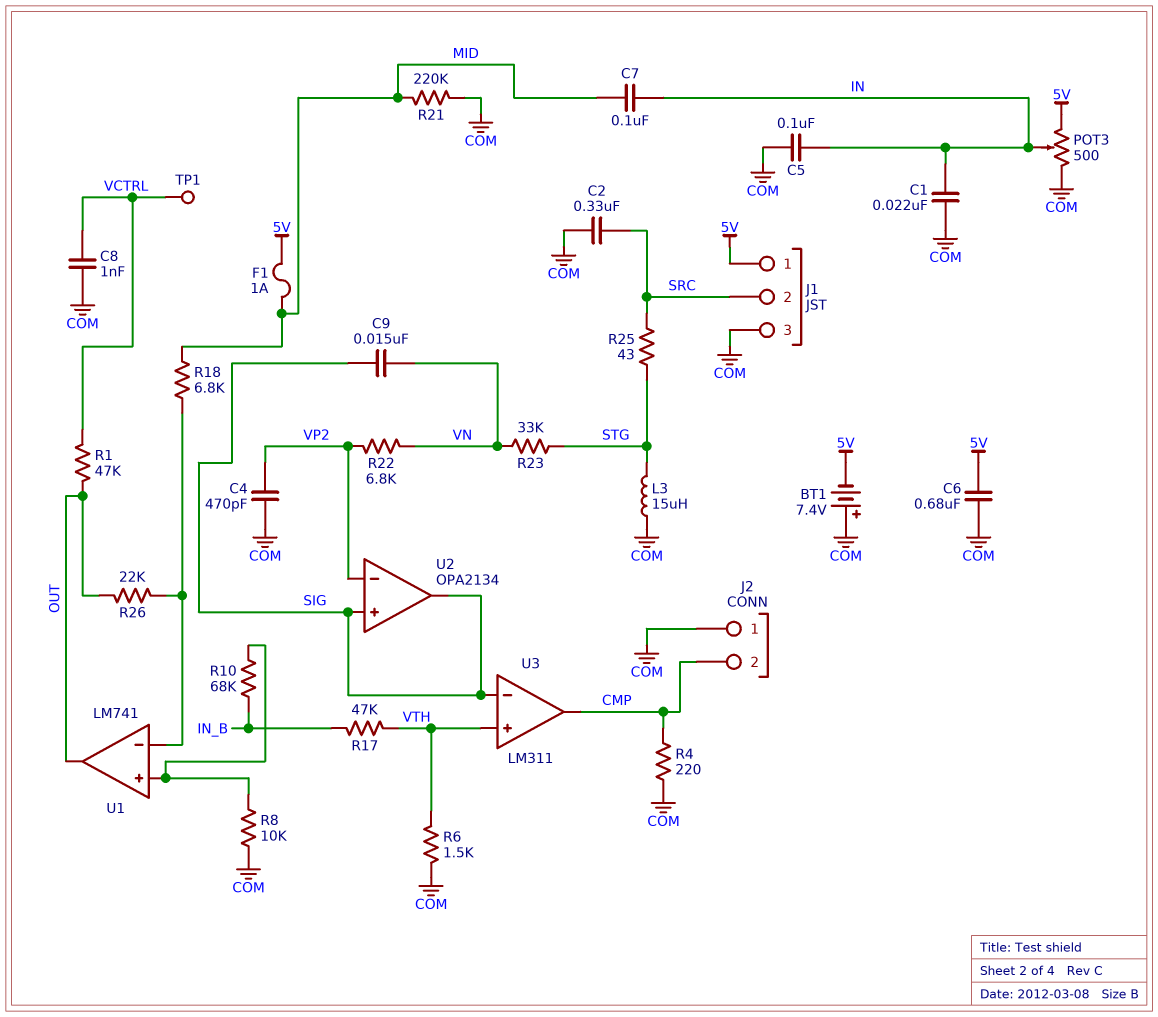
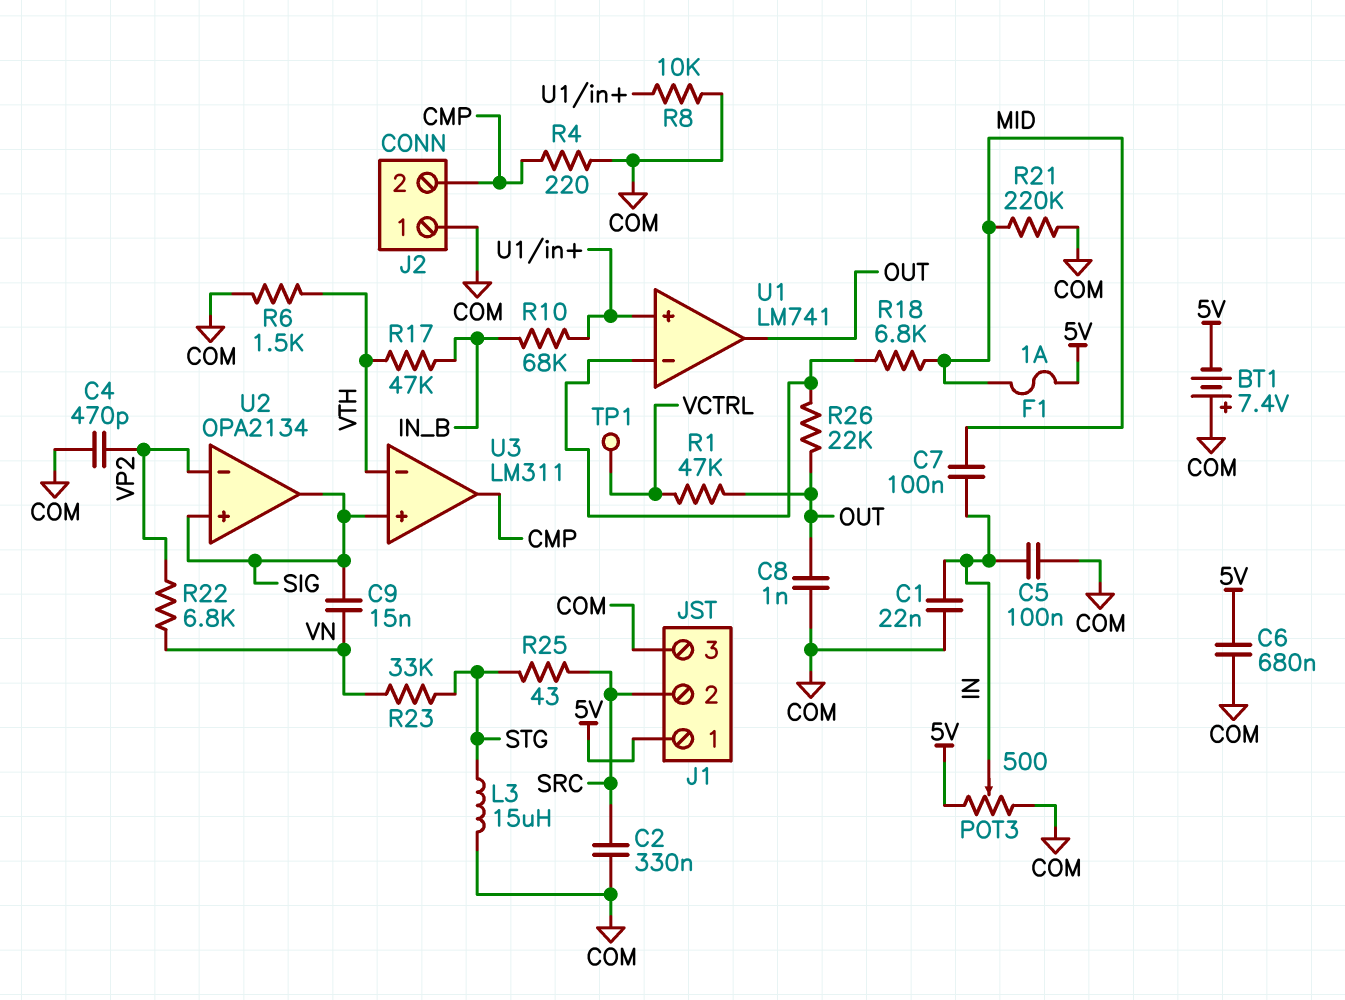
C8: 1nF (COM, VCTRL) -> 1nF (COM, OUT)
U3 pin in+: VTH -> SIG
U3 pin in-: SIG -> VTH

